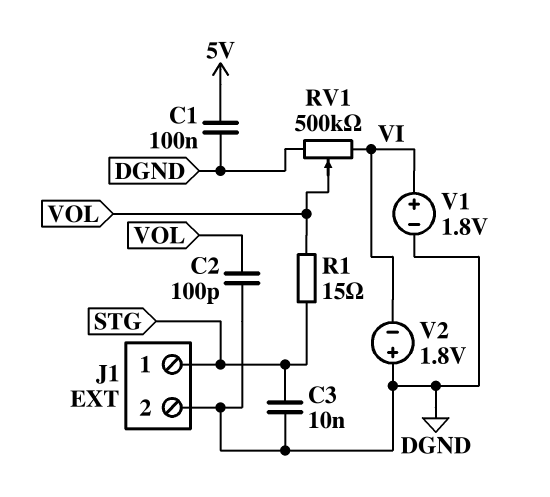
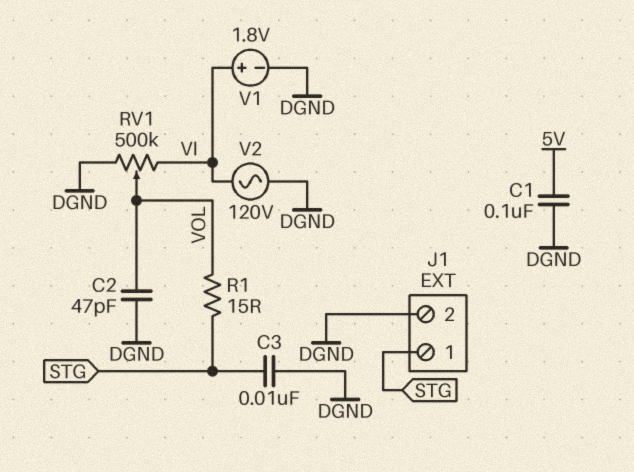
C2: 100pF (DGND, VOL) -> 47pF (DGND, VOL)
V2: 1.8V (plus DGND, minus VI) -> AC 120V (DGND, VI)

